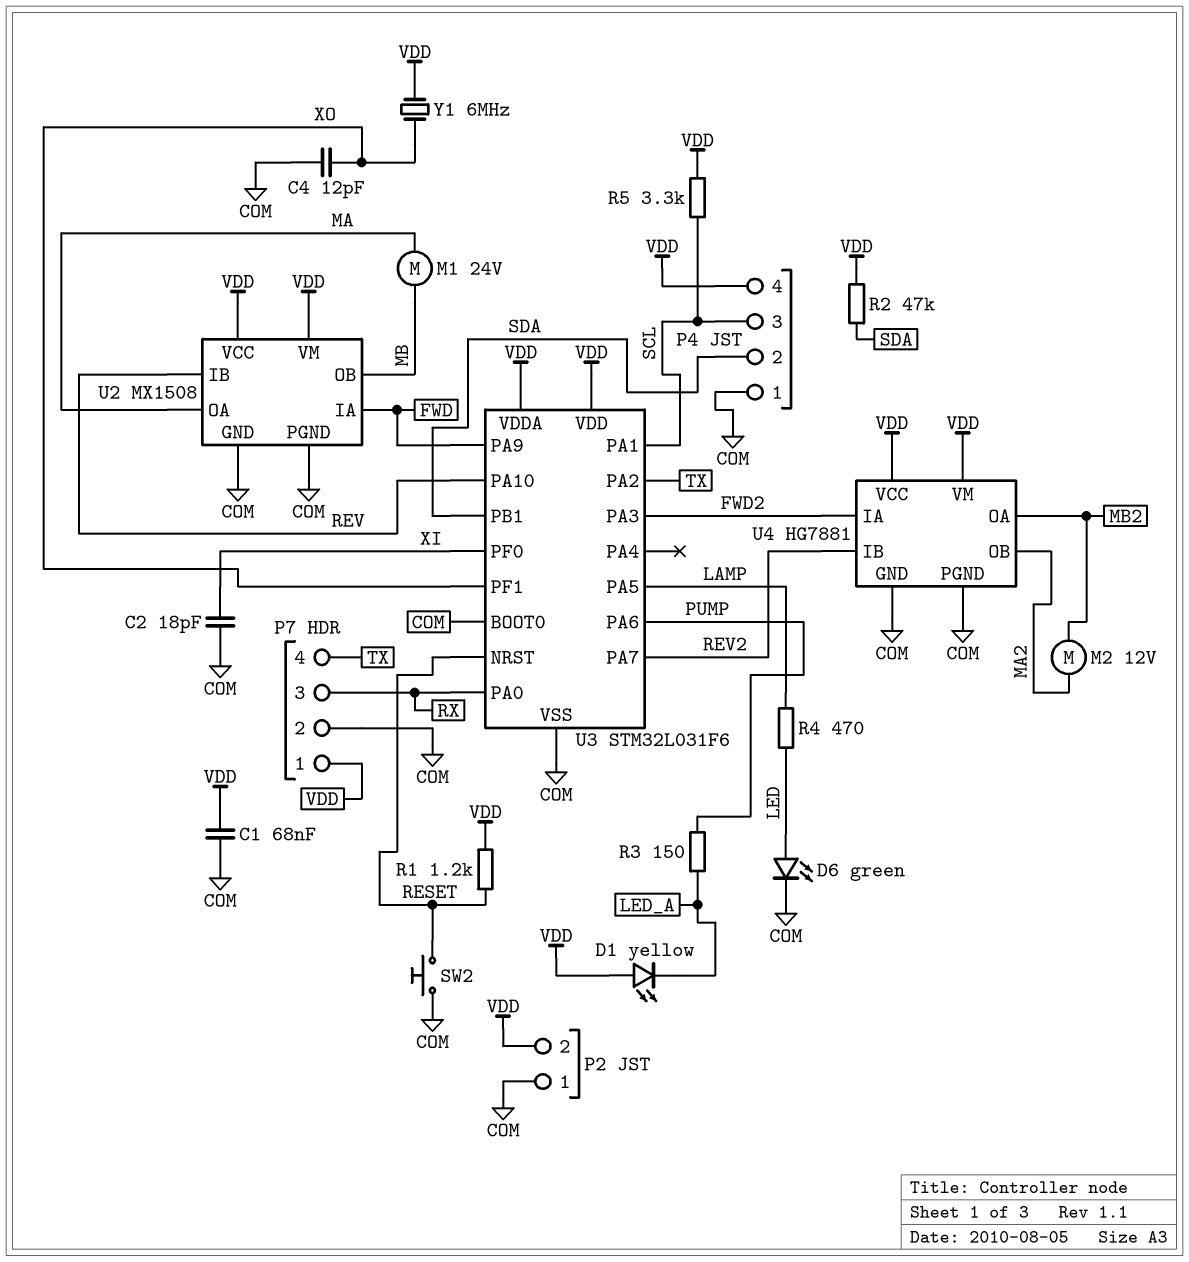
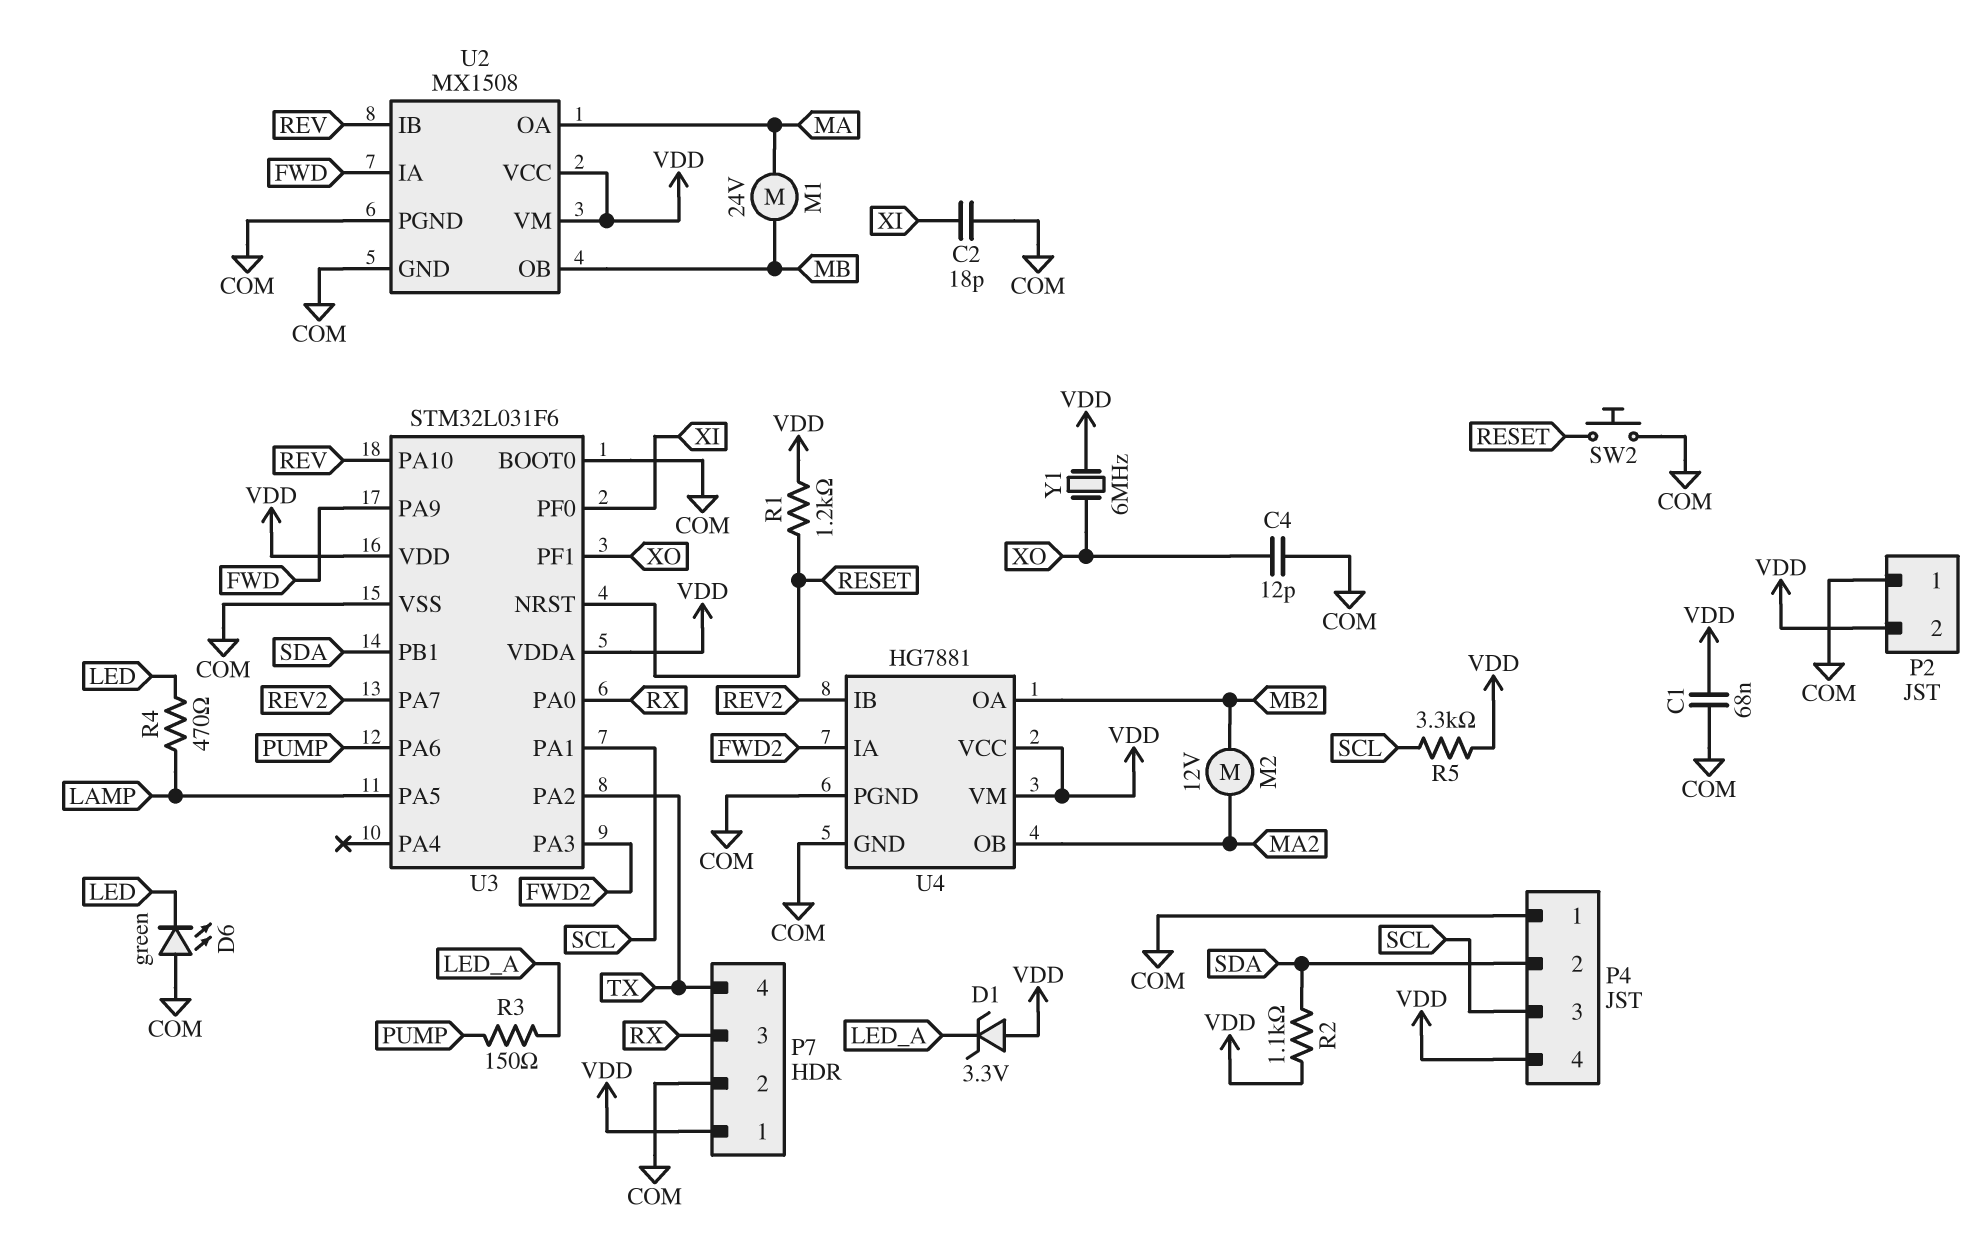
D1: LED yellow (A VDD, K LED_A) -> zener 3.3V (A VDD, K LED_A)
D6: LED green (A LED, K COM) -> LED green (A COM, K LED)
R2: 47k (SDA, VDD) -> 1.1k (SDA, VDD)

